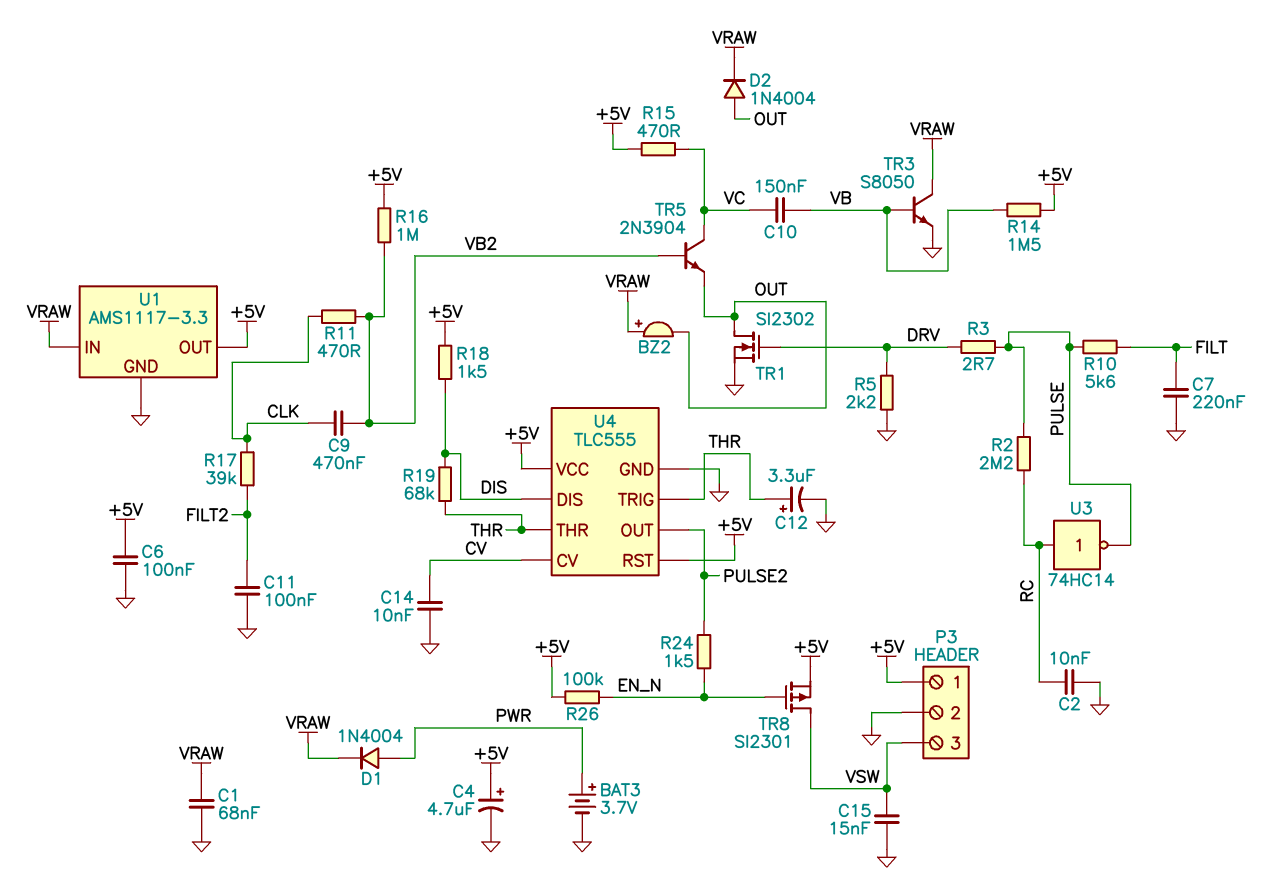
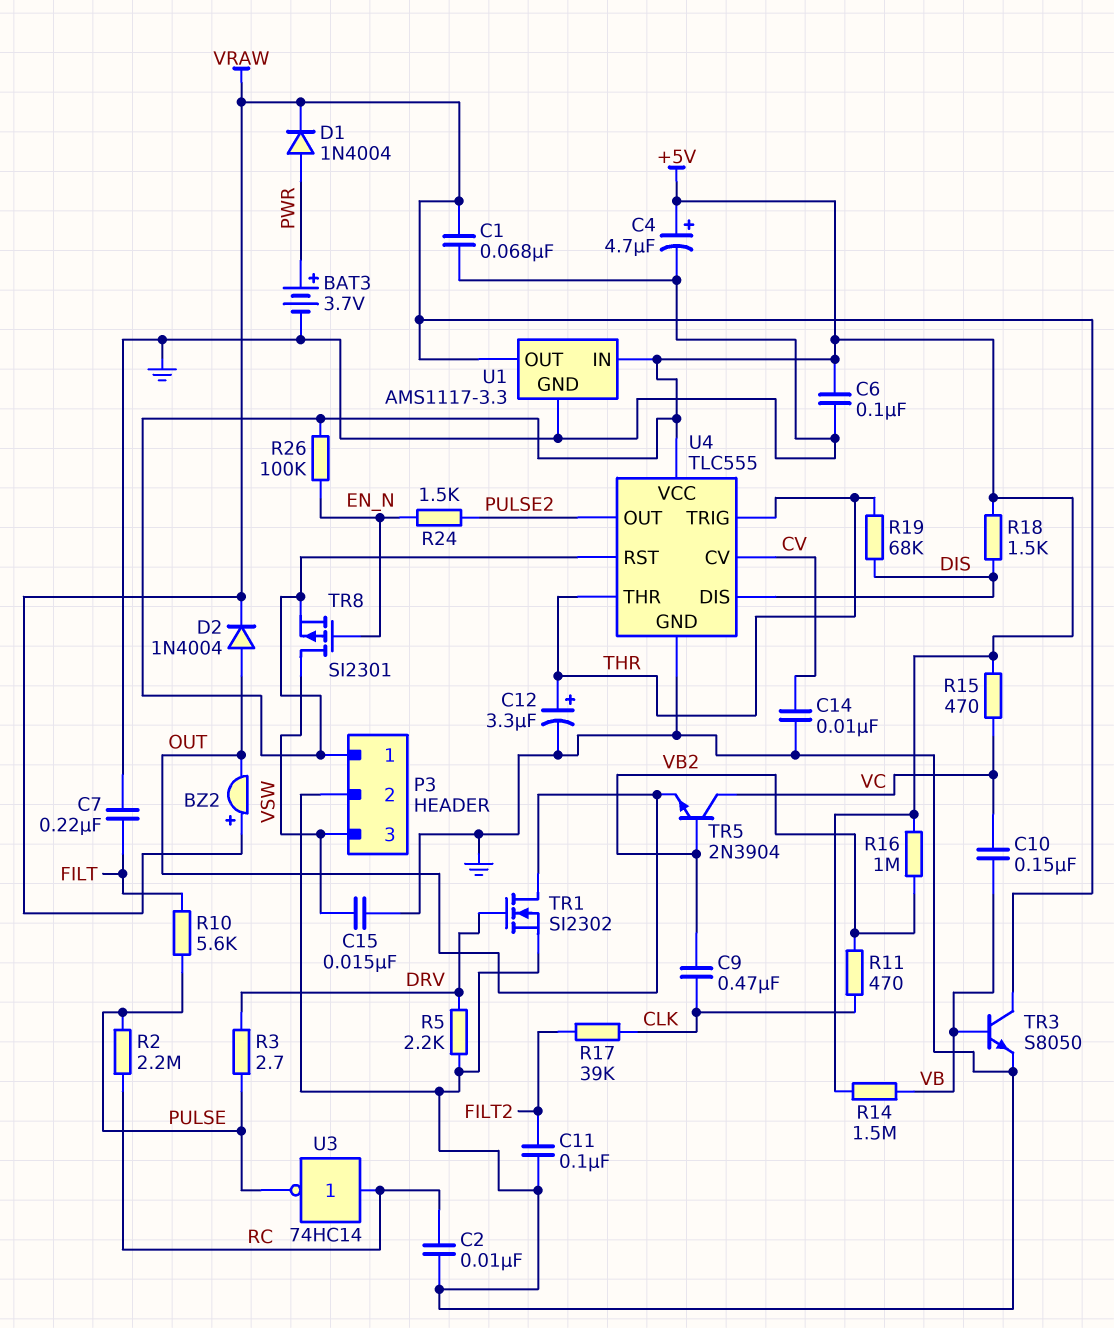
U1 pin IN: VRAW -> +5V
U1 pin OUT: +5V -> VRAW

